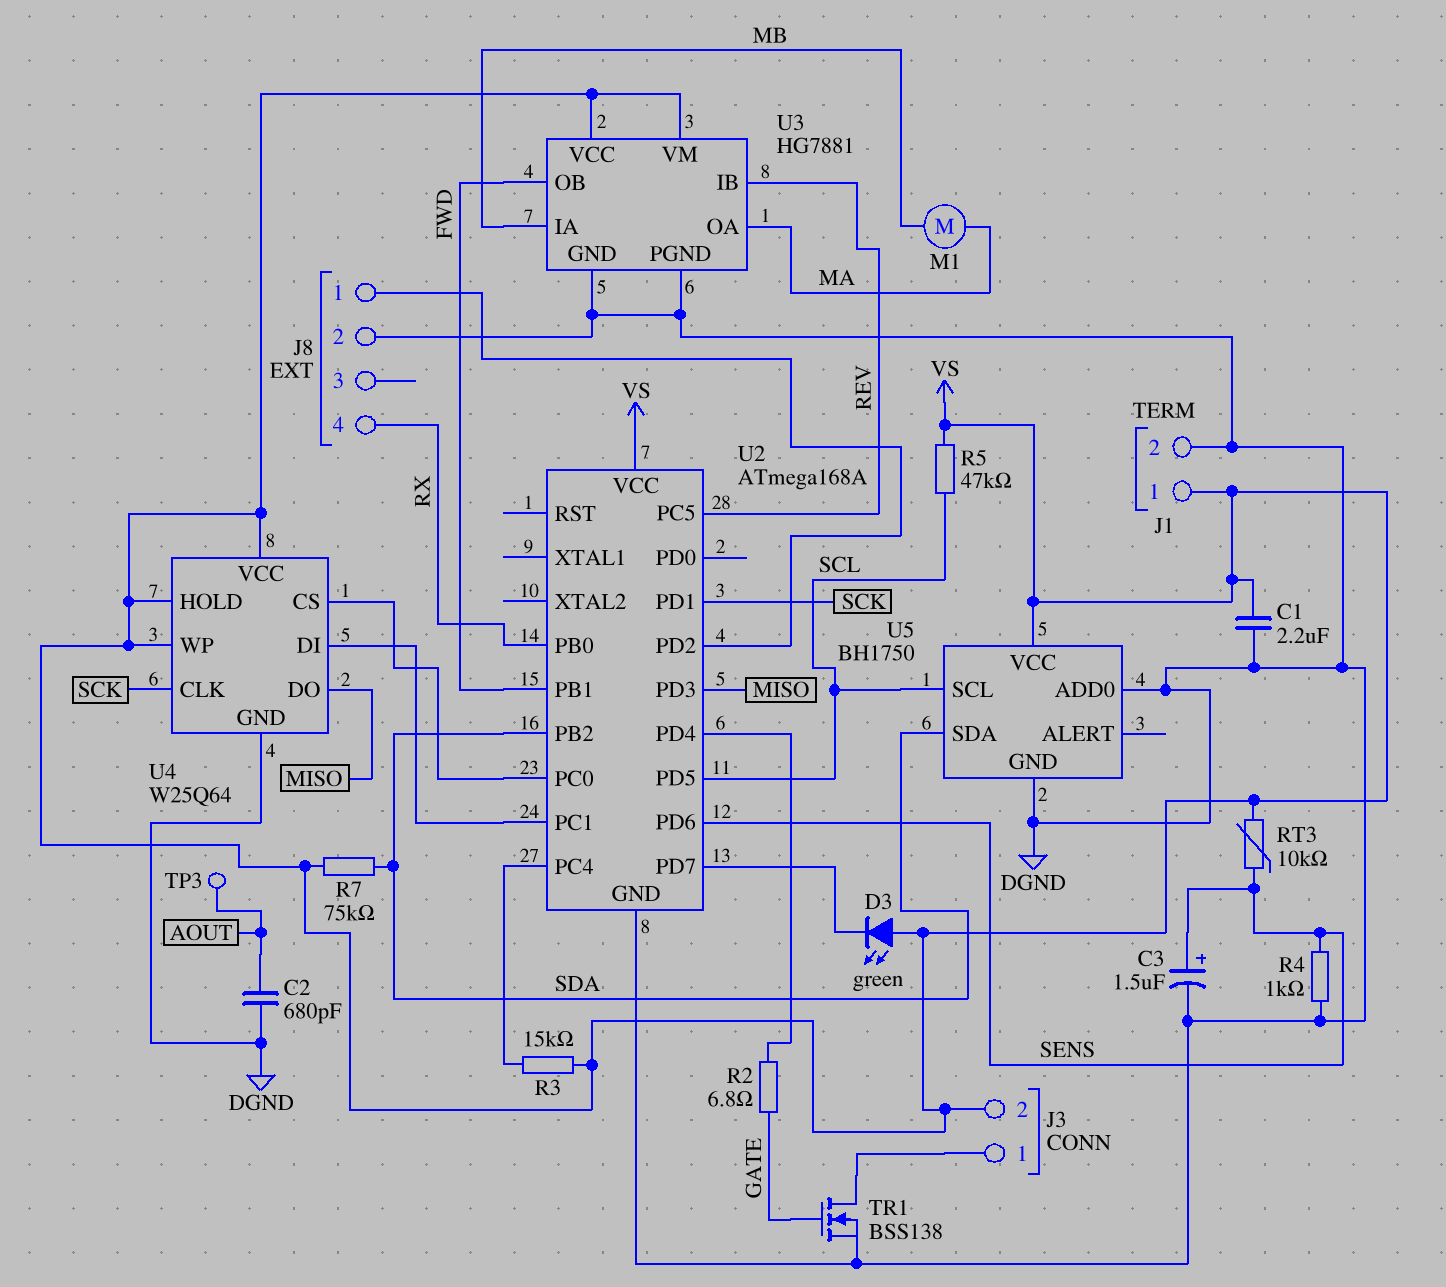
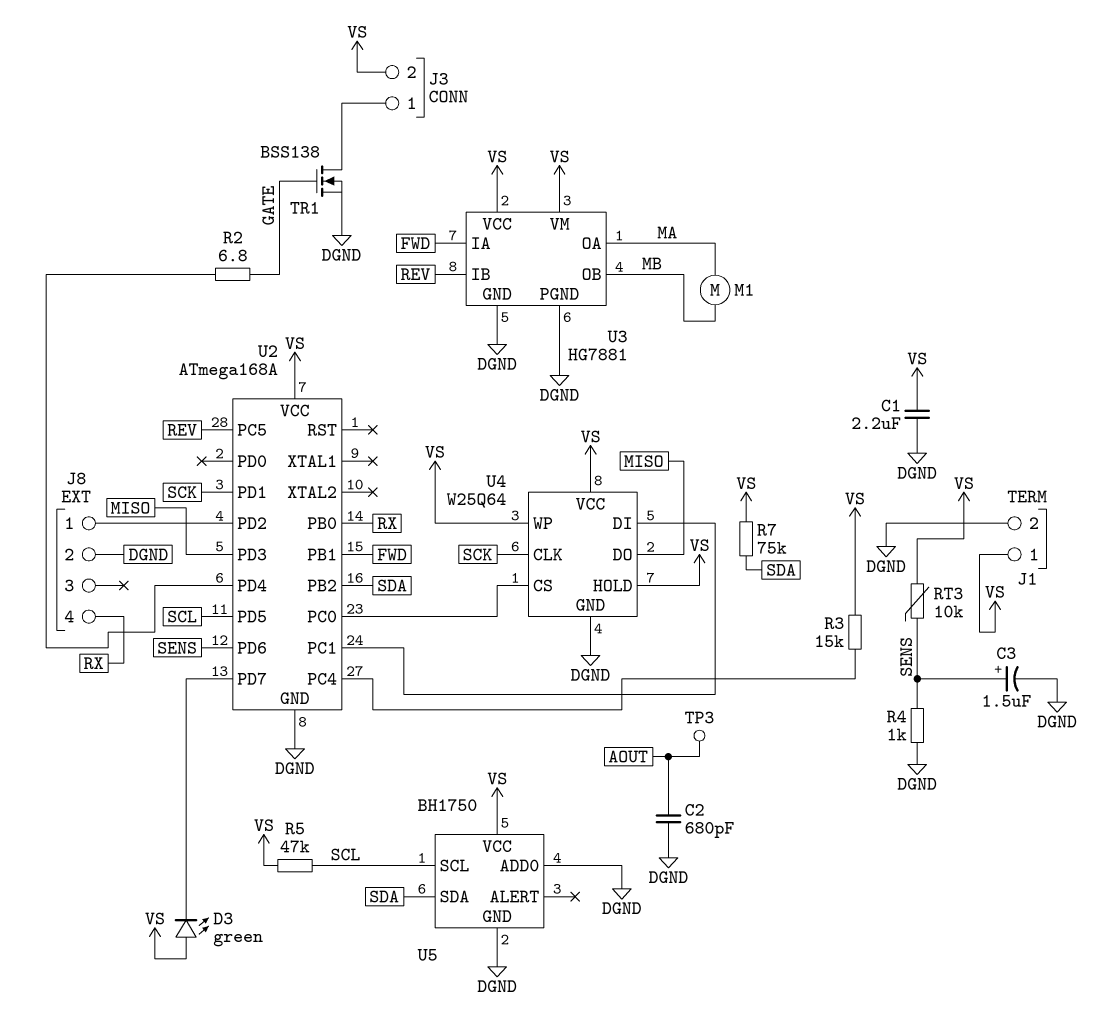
U3 pin IA: MB -> FWD
U3 pin OB: FWD -> MB

